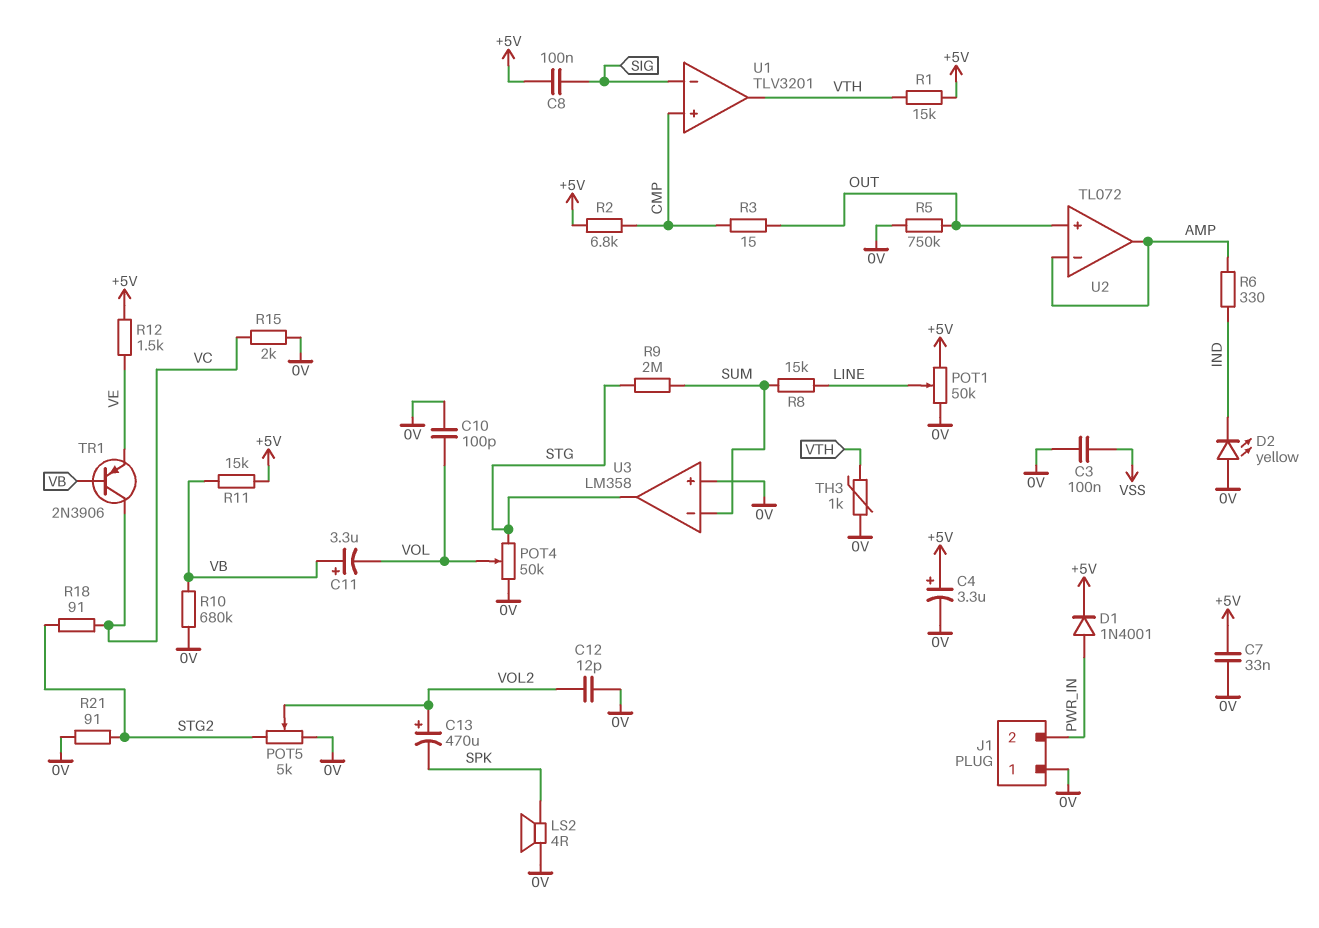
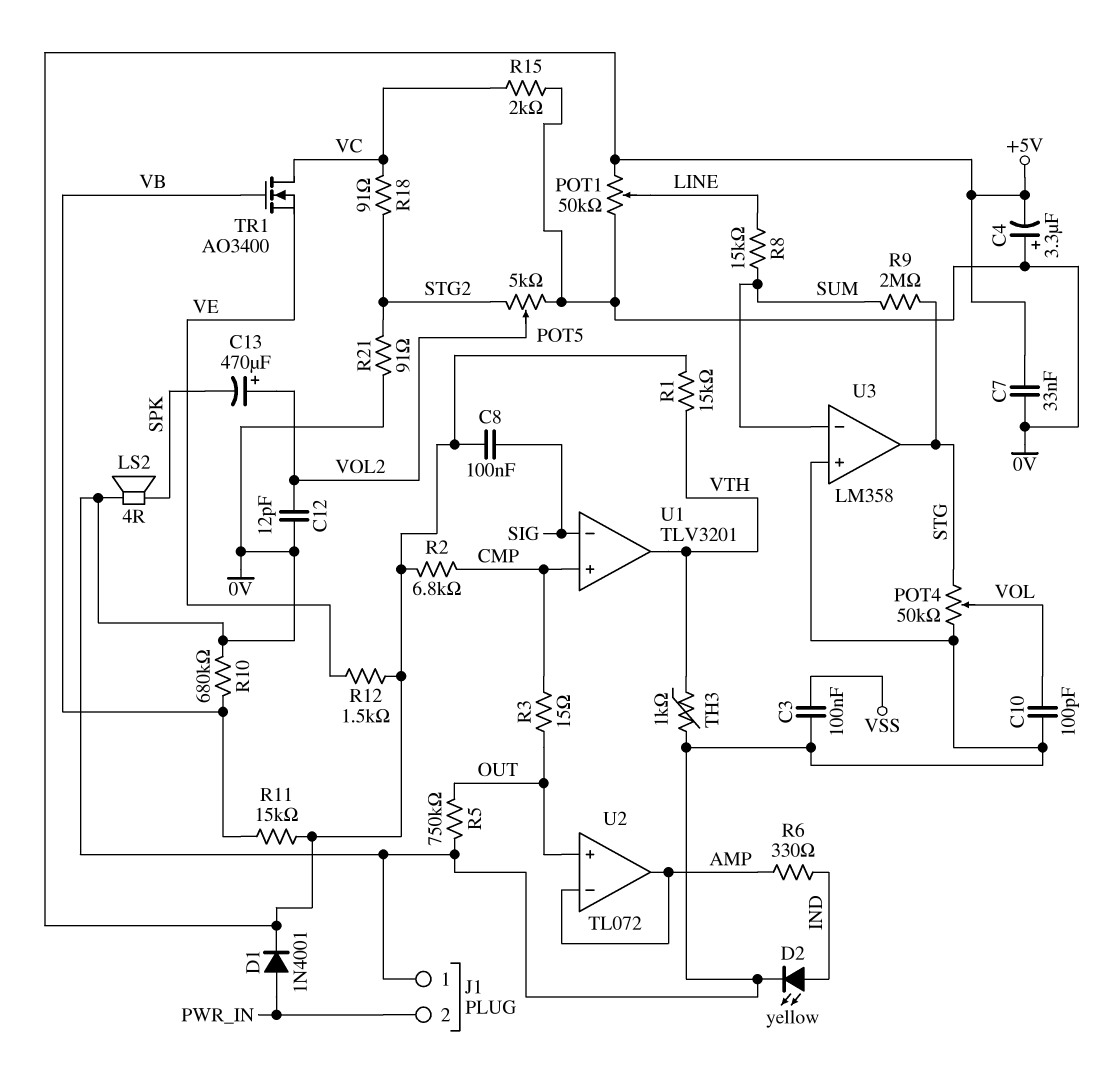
C4: 3.3uF (plus +5V, minus 0V) -> 3.3uF (plus 0V, minus +5V)
C11: 3.3uF (plus VB, minus VOL) -> none
D2: LED yellow (A 0V, K IND) -> LED yellow (A IND, K 0V)
TR1: PNP 2N3906 (B VB, C VC, E VE) -> NMOS AO3400 (G VB, D VC, S VE)

